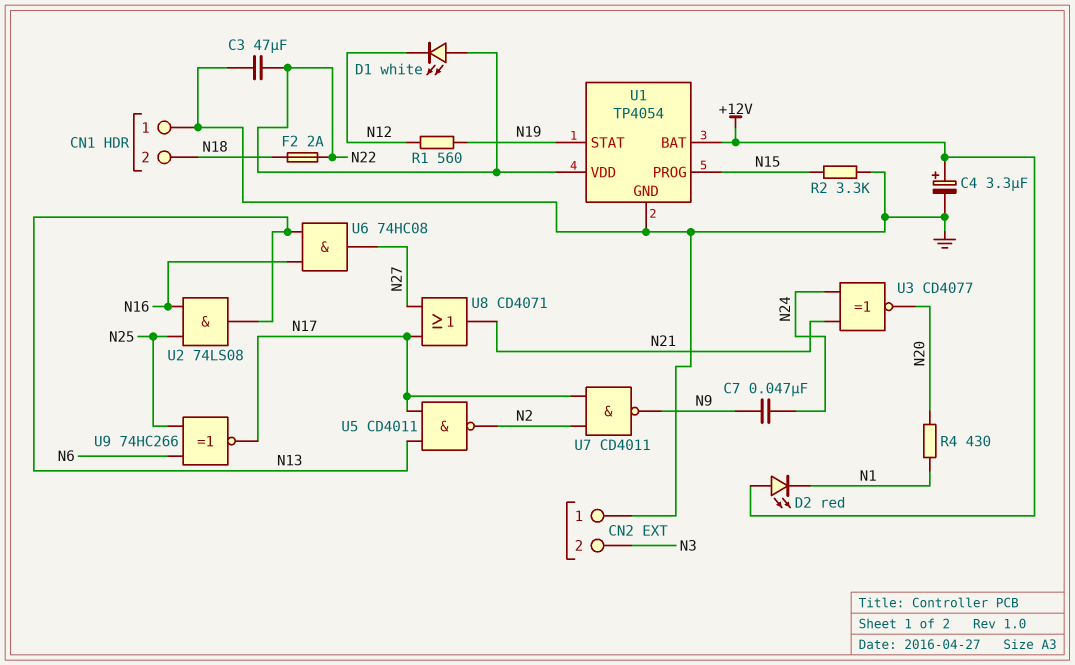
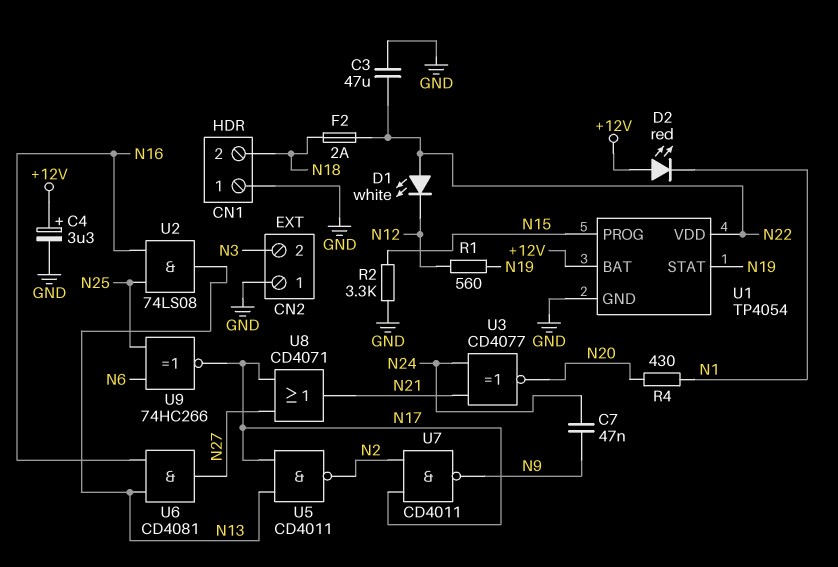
U6: AND 74HC08 (in N13, in N16, out N27) -> AND CD4081 (in N13, in N16, out N27)

